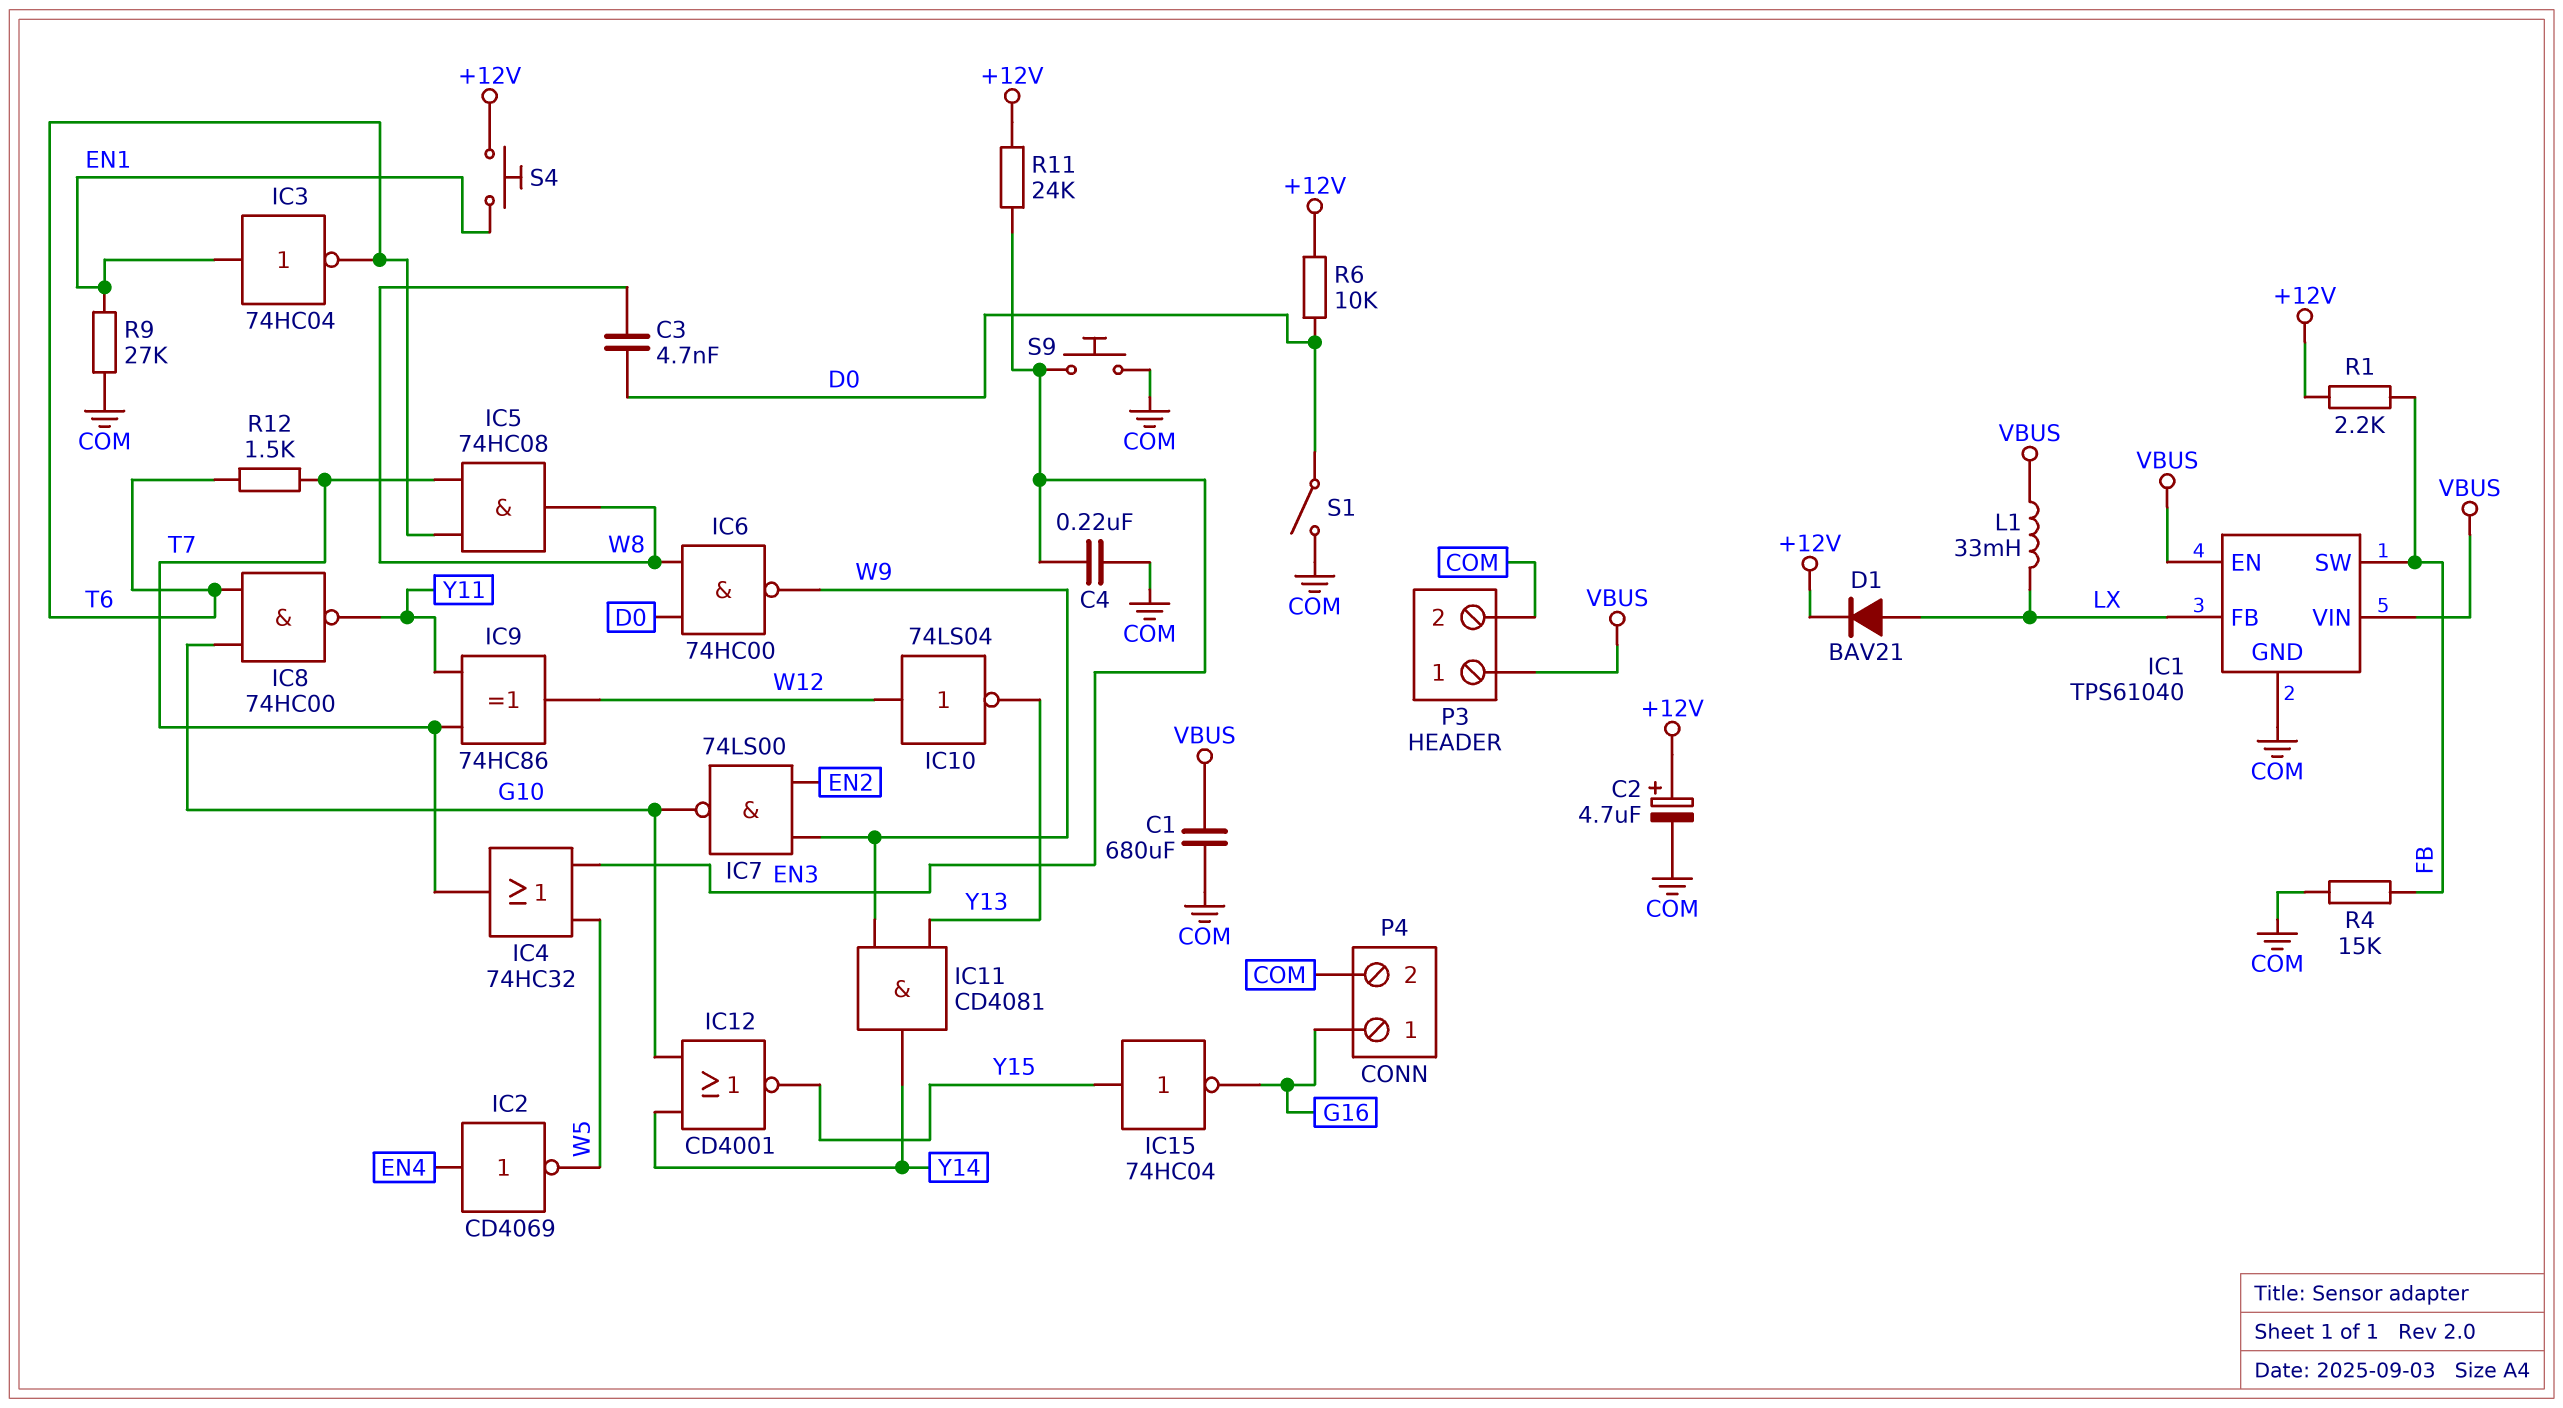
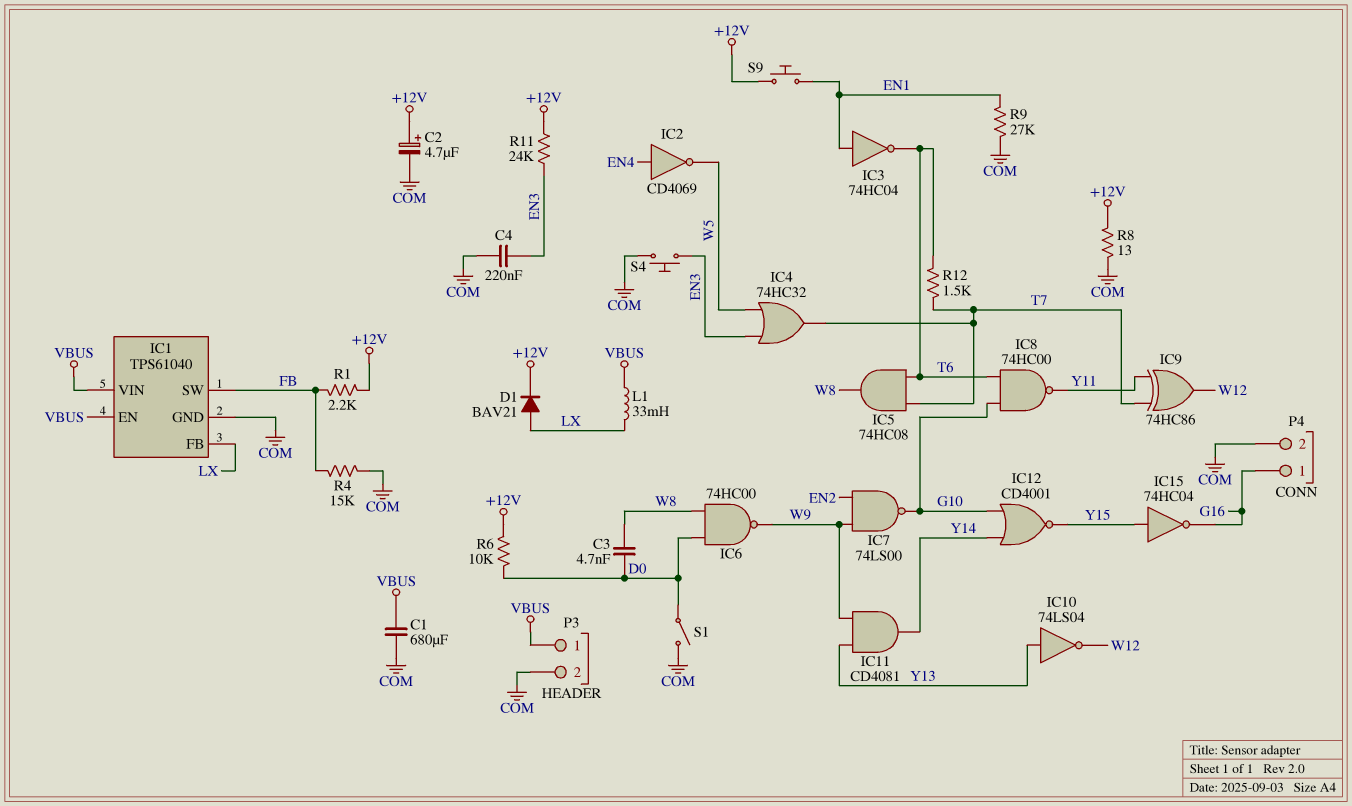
IC10: NOT 74LS04 (in W12, out Y13) -> NOT 74LS04 (in Y13, out W12)
R8: none -> 13 (+12V, COM)
S4: button (+12V, EN1) -> button (COM, EN3)
S9: button (COM, EN3) -> button (+12V, EN1)

